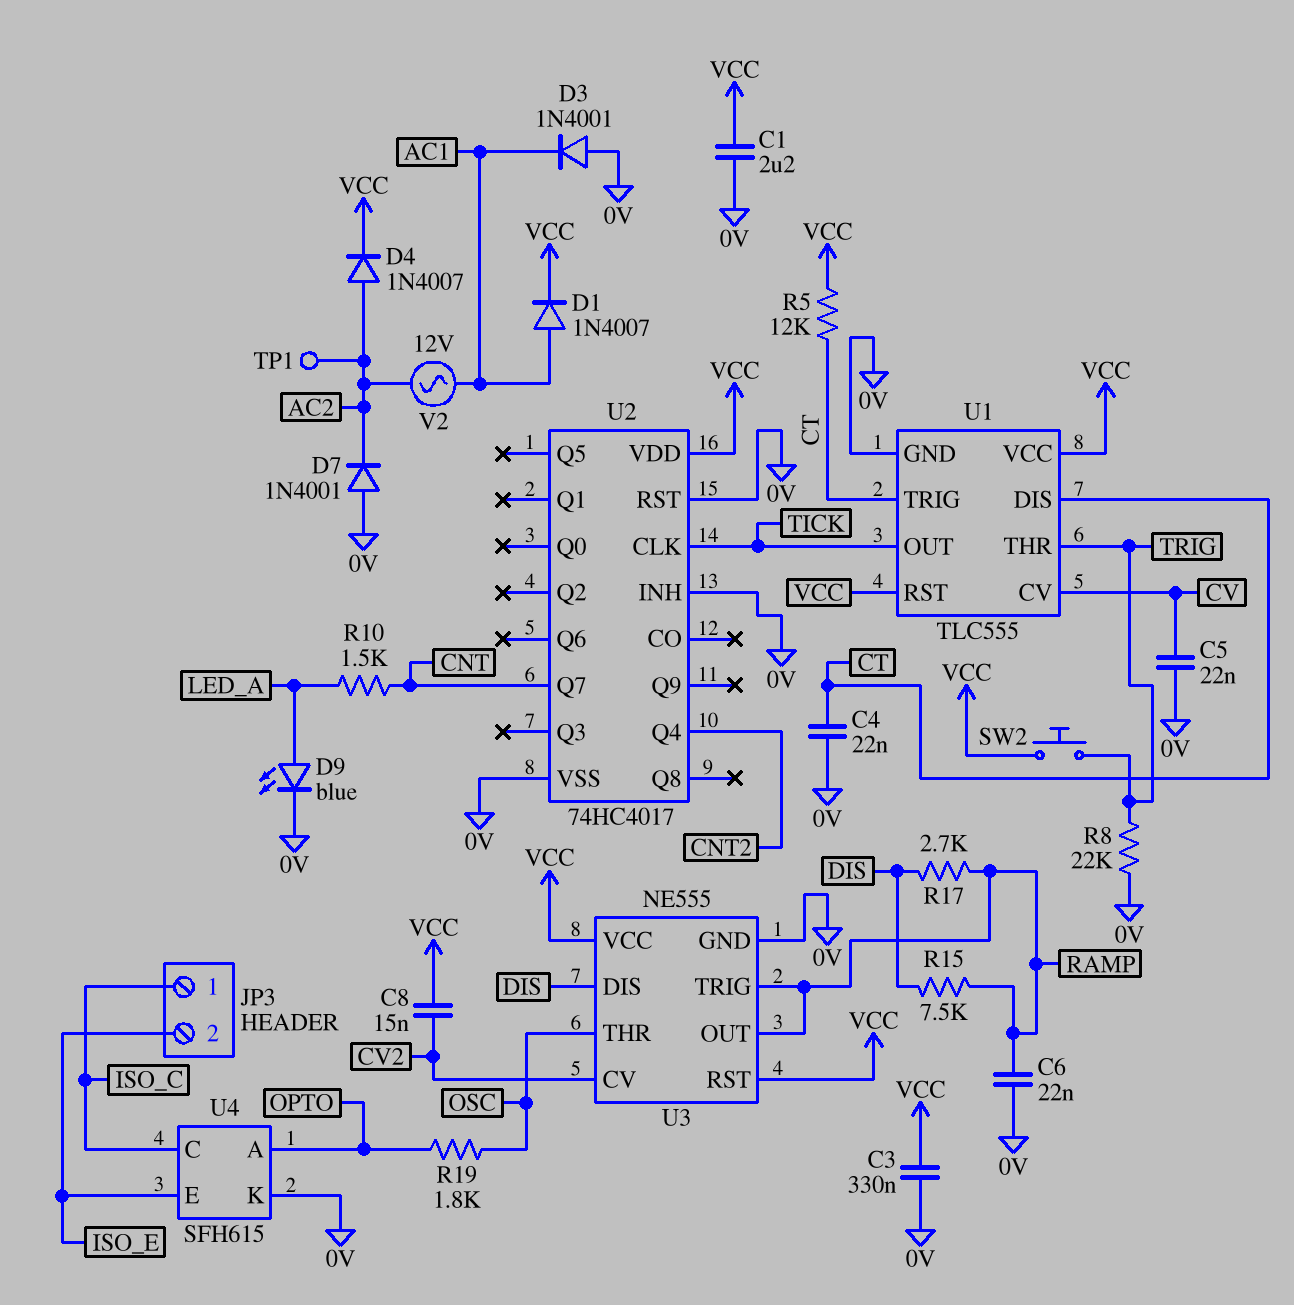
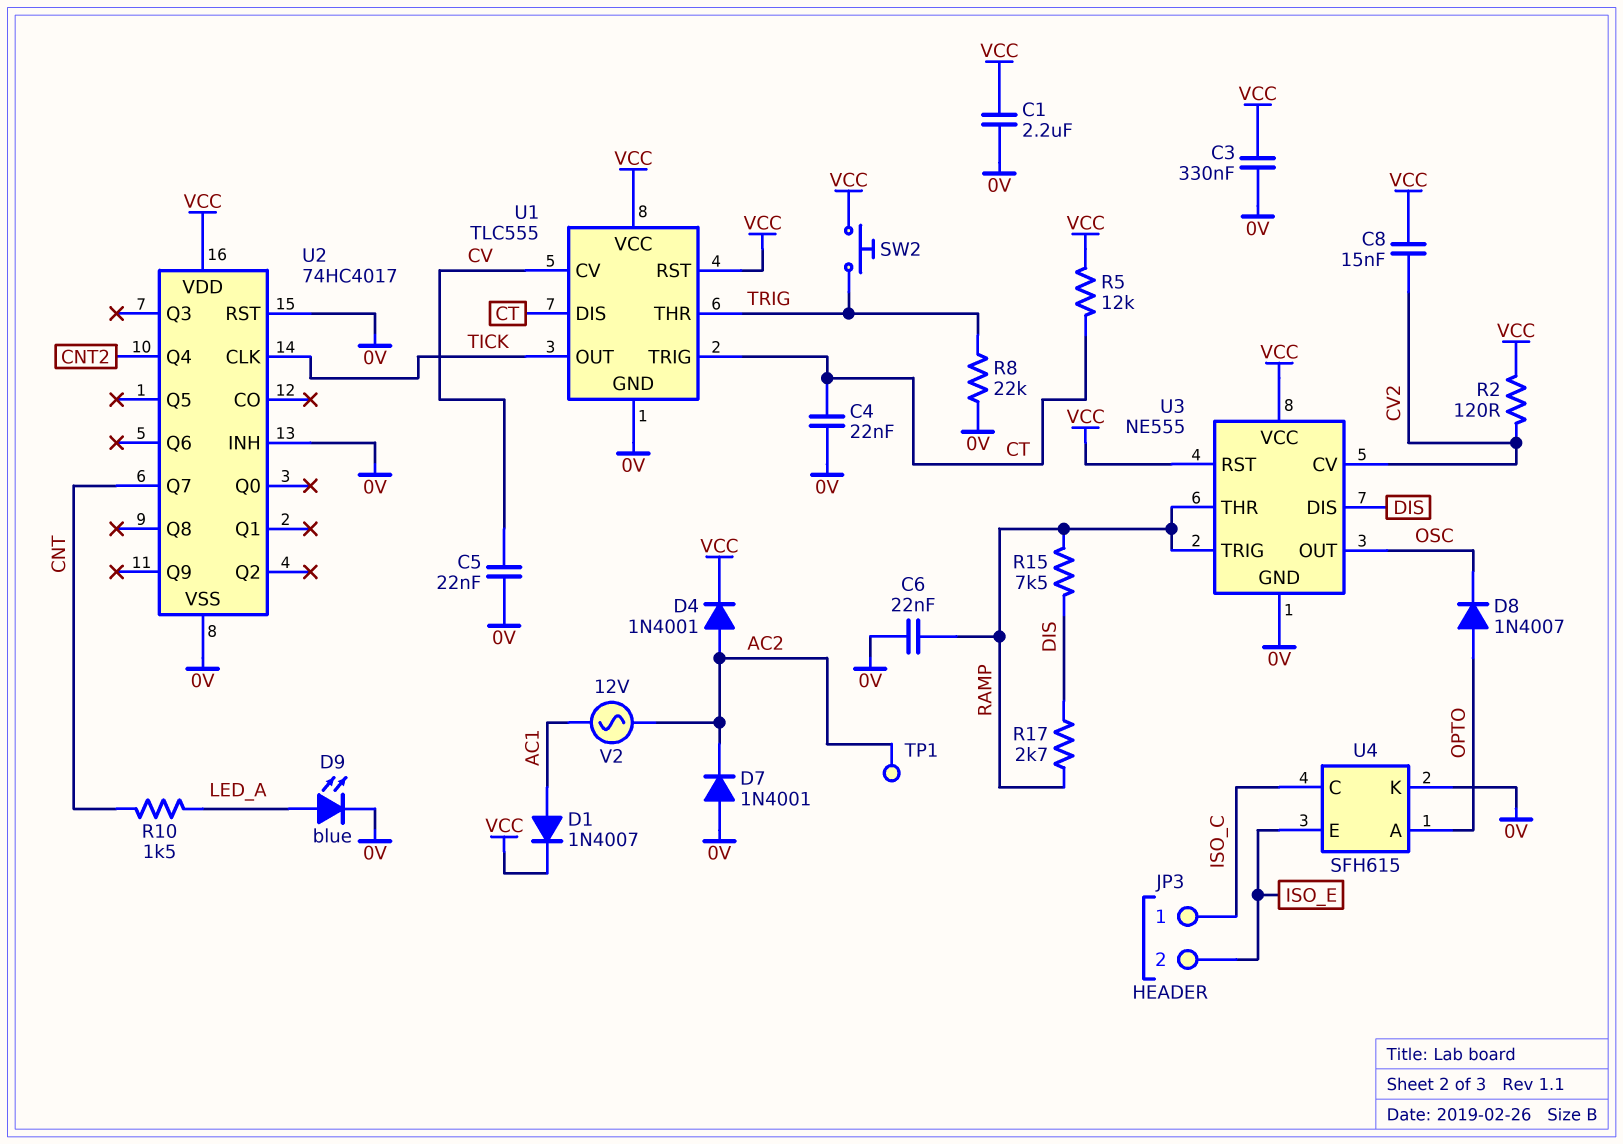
D3: diode 1N4001 (A 0V, K AC1) -> none
D4: diode 1N4007 (A AC2, K VCC) -> diode 1N4001 (A AC2, K VCC)
D8: none -> diode 1N4007 (A OPTO, K OSC)
R2: none -> 120 (CV2, VCC)
R19: 1.8k (OPTO, OSC) -> none
U3 pin OUT: RAMP -> OSC
U3 pin THR: OSC -> RAMP

